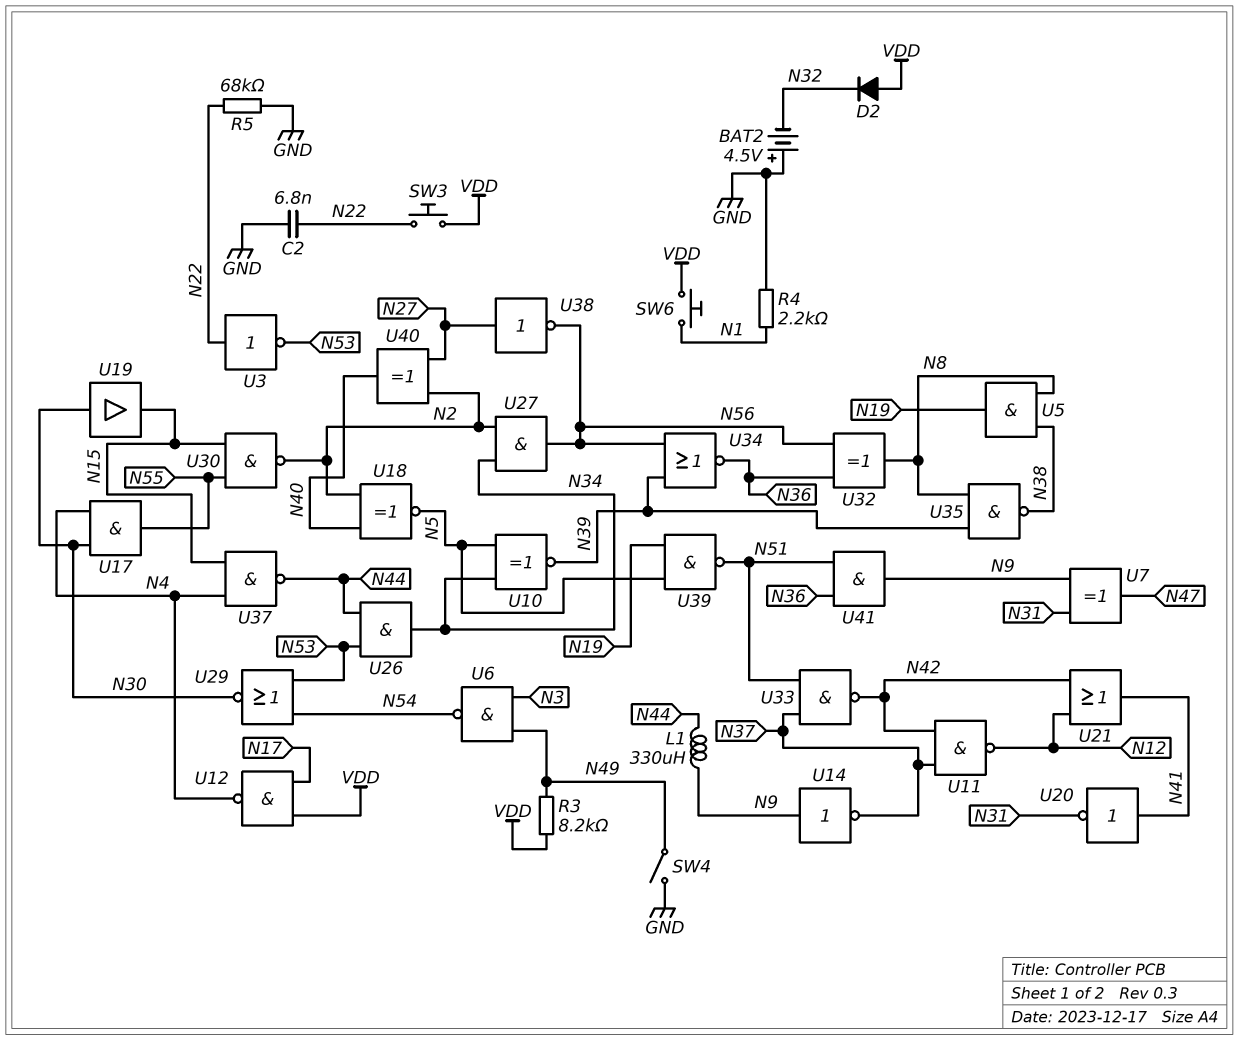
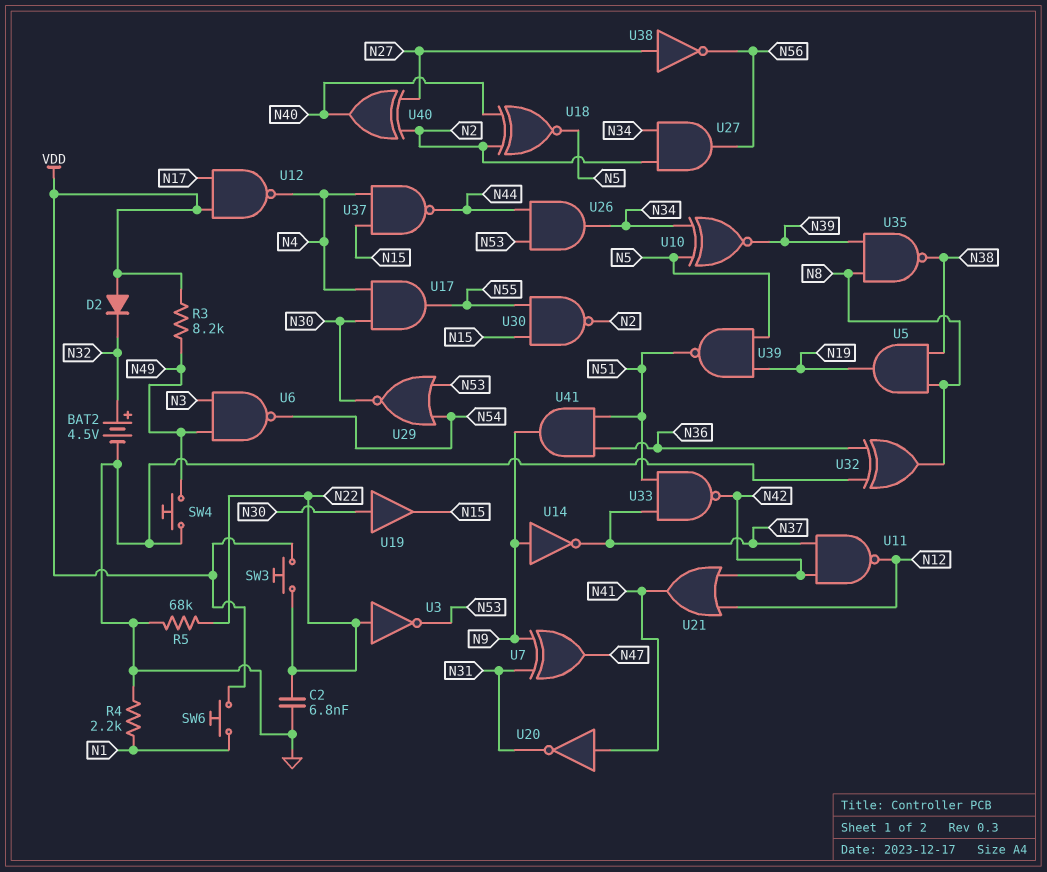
BAT2: 4.5V (plus GND, minus N32) -> 4.5V (plus N32, minus GND)
L1: 330uH (N9, N44) -> none
SW4: switch (GND, N49) -> button (GND, N49)
U32: XOR (in N36, in N56, out N8) -> XOR (in GND, in N36, out N8)
U34: NOR (in N39, in N56, out N36) -> none

